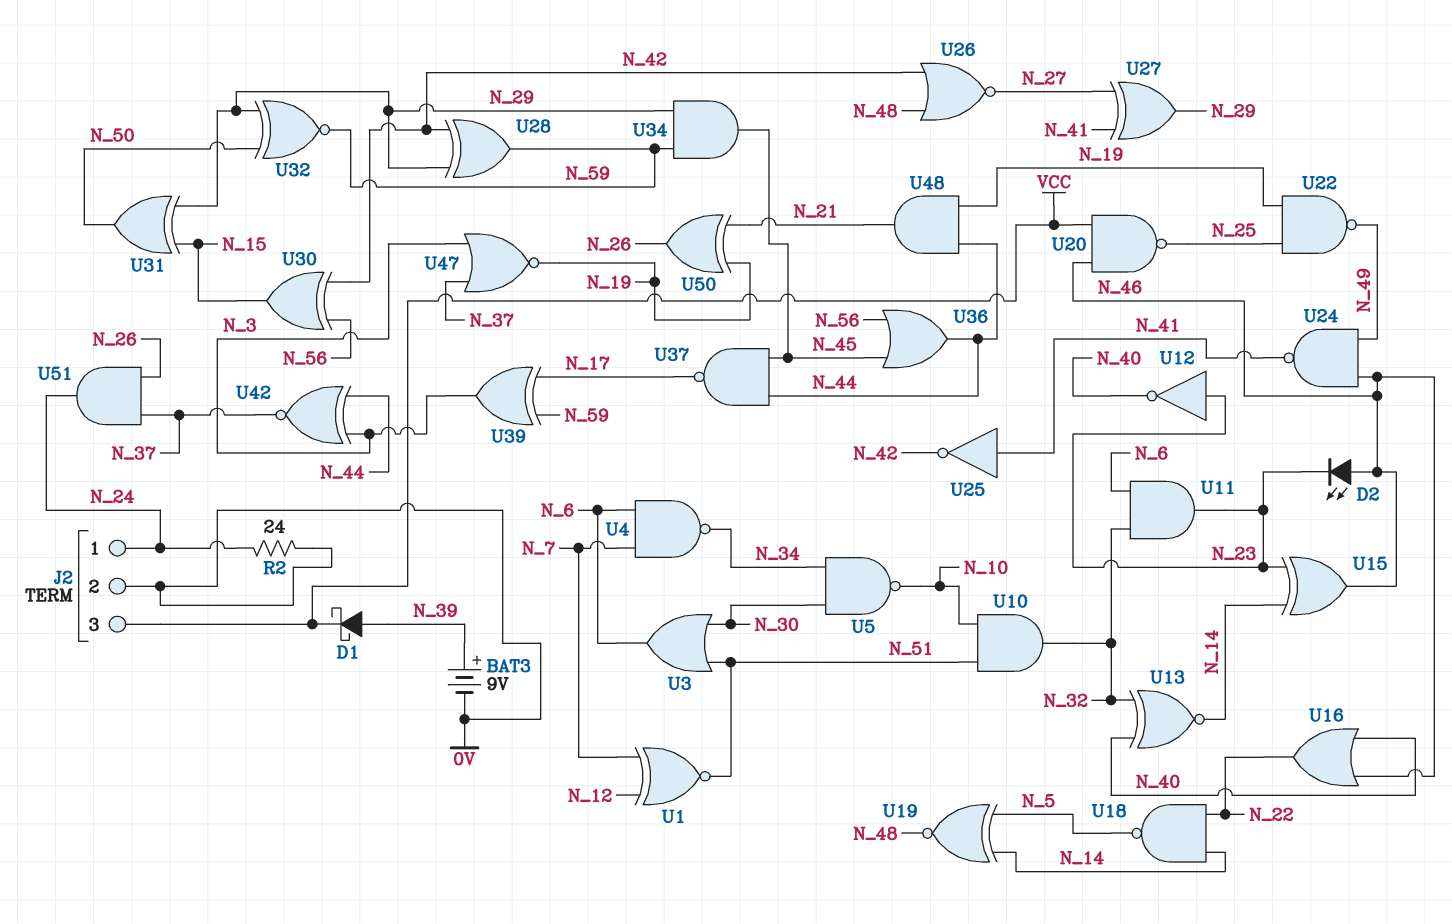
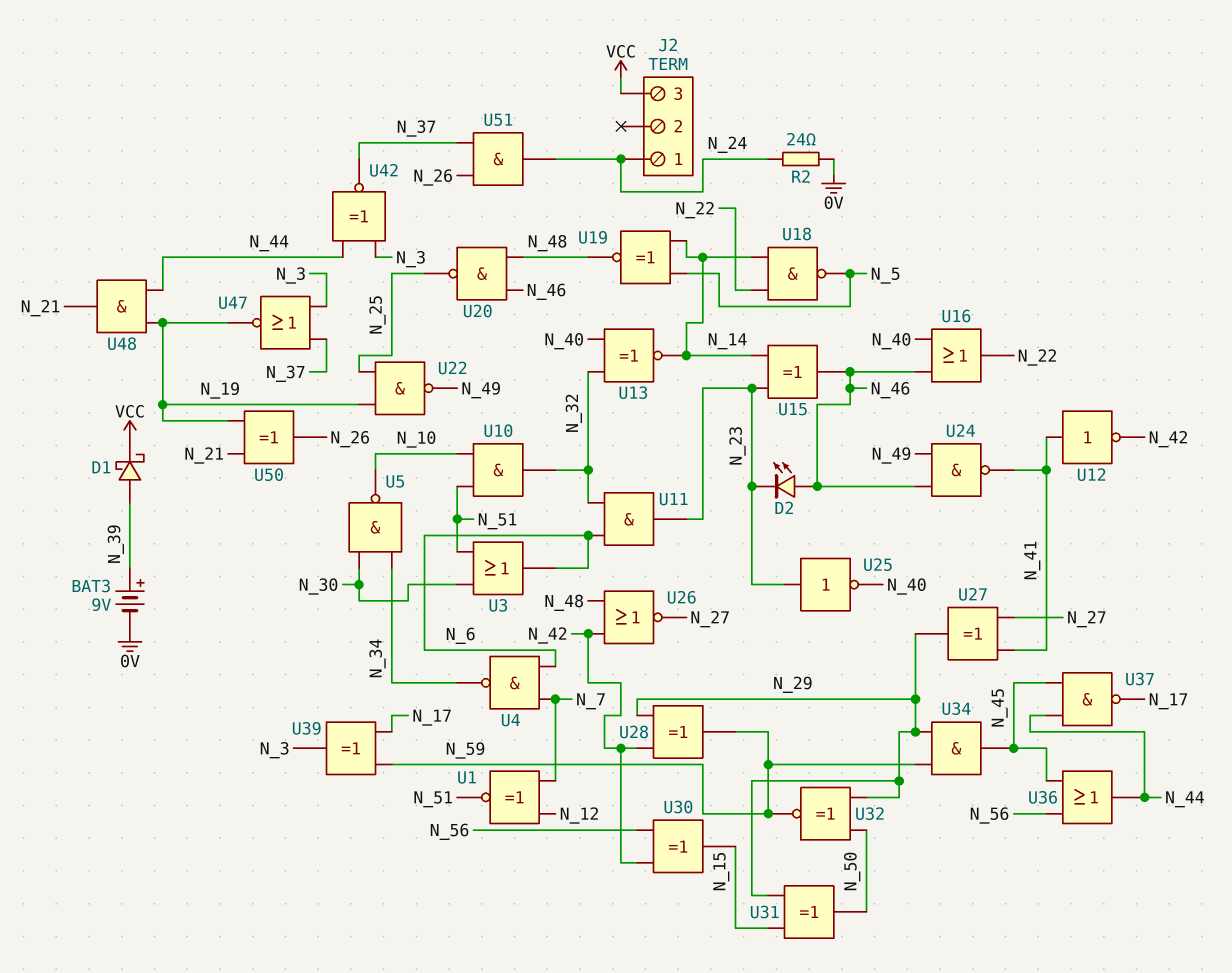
J2 pin 2: 0V -> none
U12: NOT (in N_23, out N_40) -> NOT (in N_41, out N_42)
U20: NAND (in N_46, in VCC, out N_25) -> NAND (in N_46, in N_48, out N_25)
U25: NOT (in N_41, out N_42) -> NOT (in N_23, out N_40)

